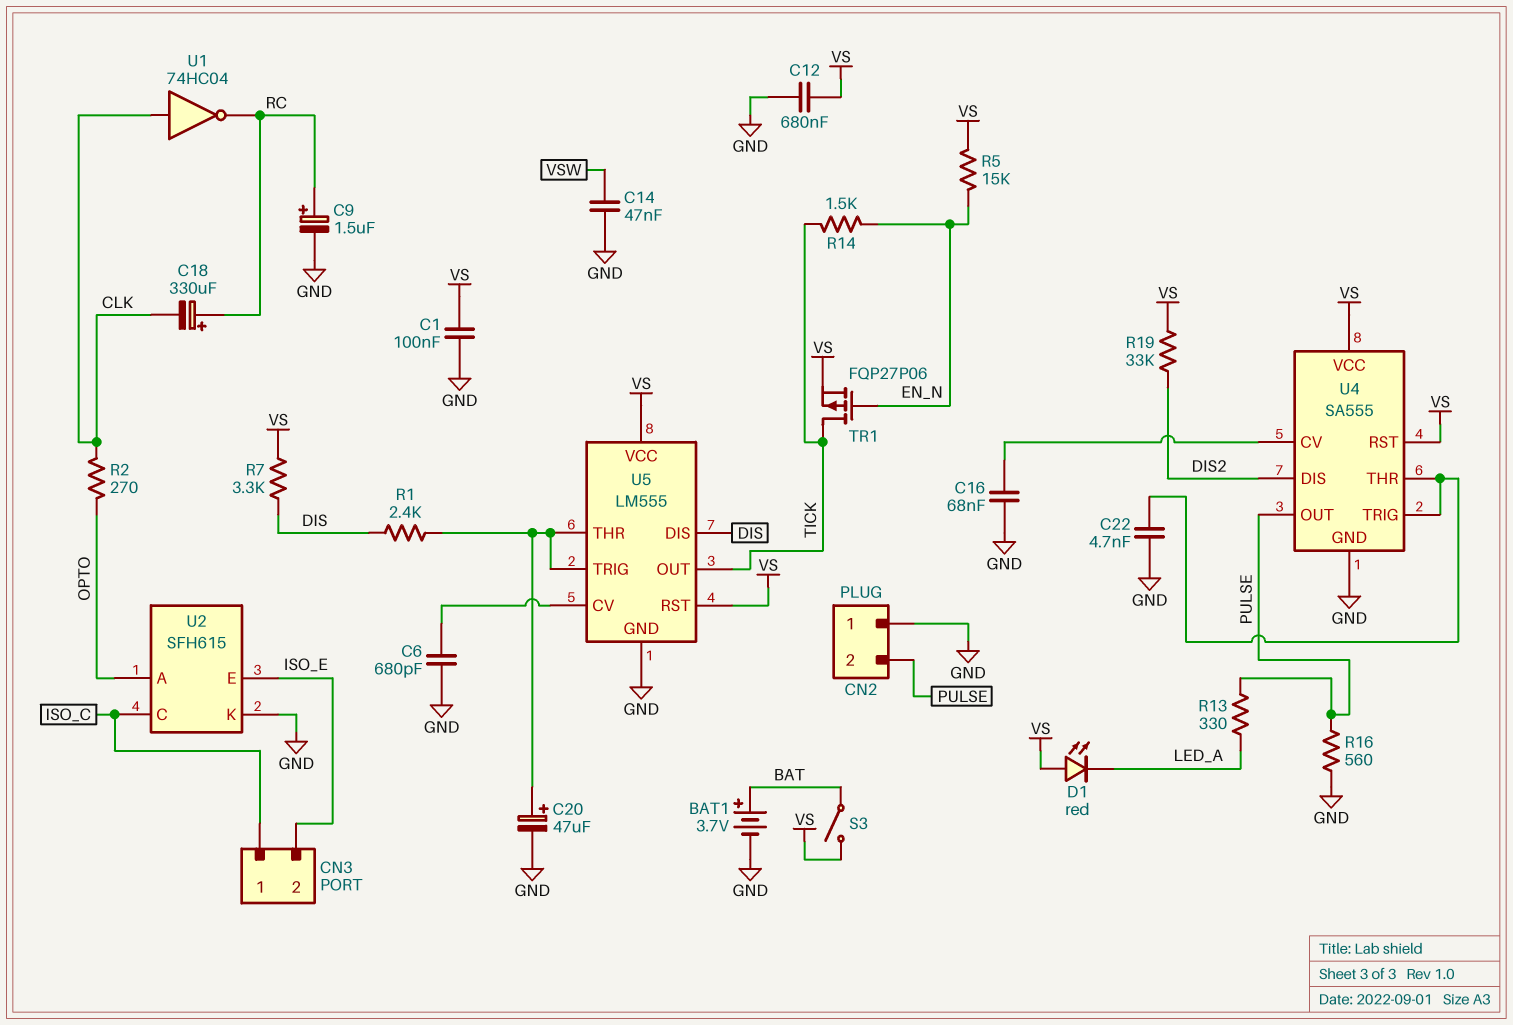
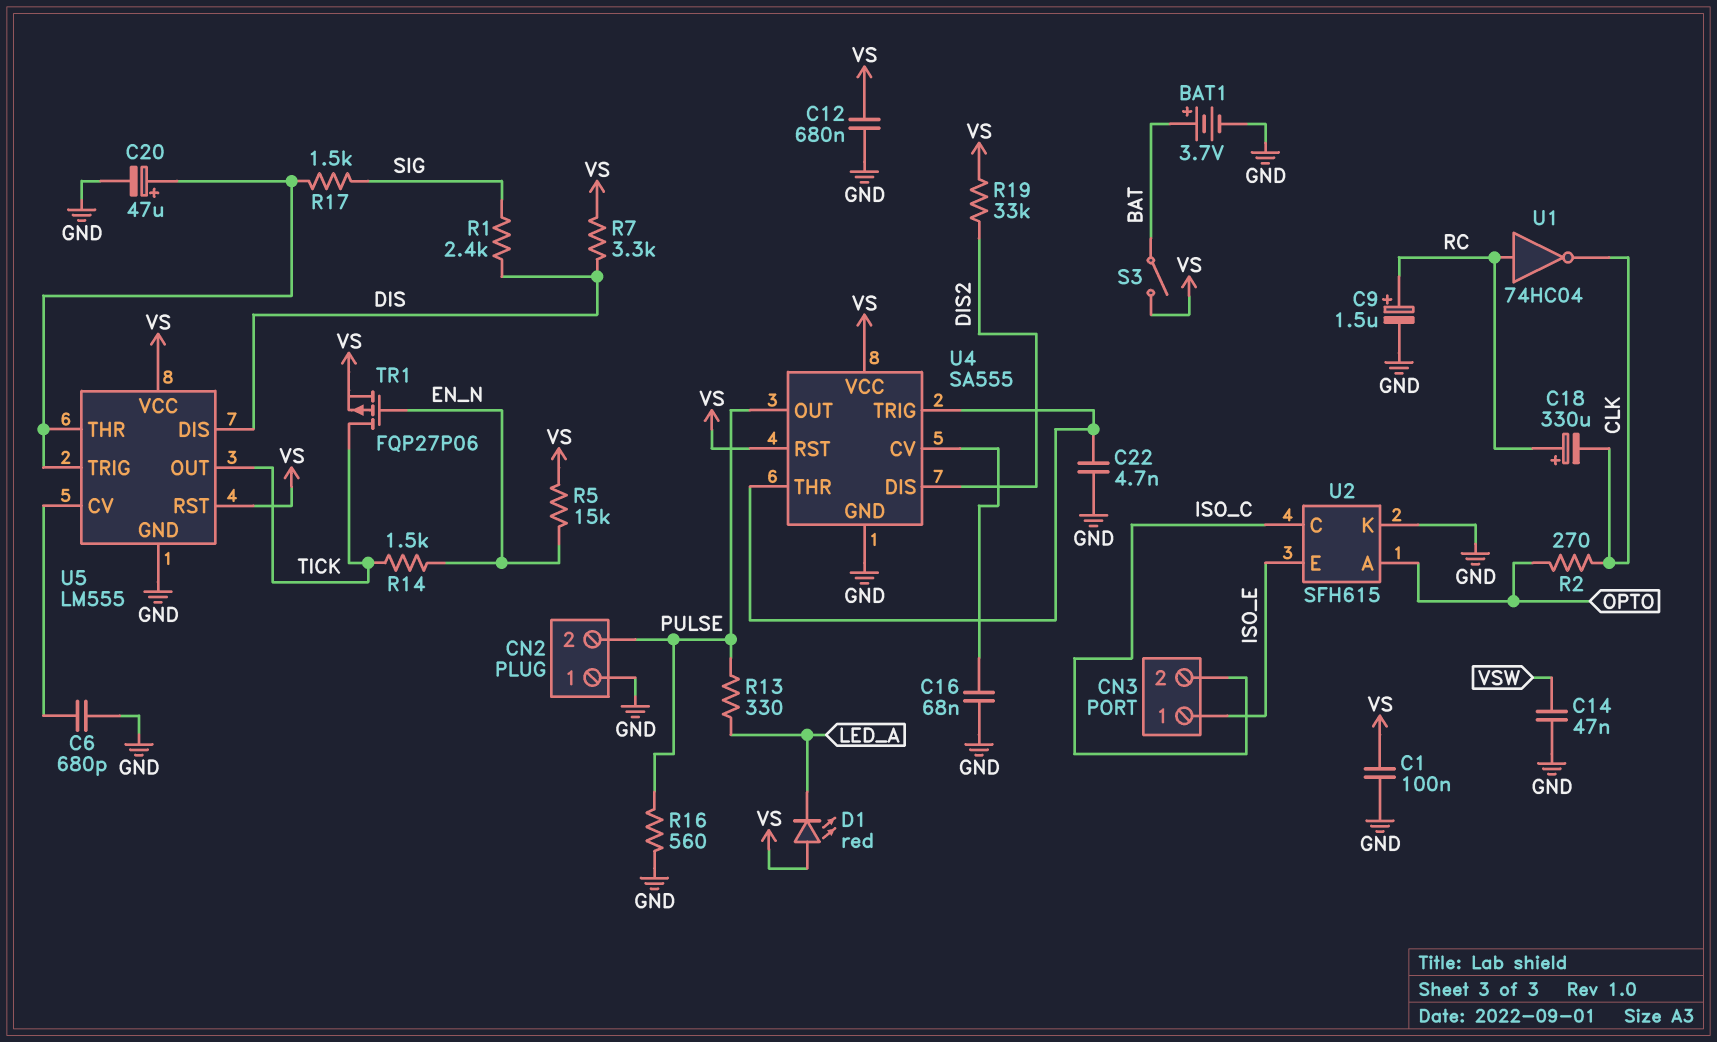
CN3 pin 1: ISO_C -> ISO_E
CN3 pin 2: ISO_E -> ISO_C
R1: 2.4k (DIS, U5/THR) -> 2.4k (DIS, SIG)
R17: none -> 1.5k (SIG, U5/THR)
U1: NOT 74HC04 (in CLK, out RC) -> NOT 74HC04 (in RC, out CLK)

